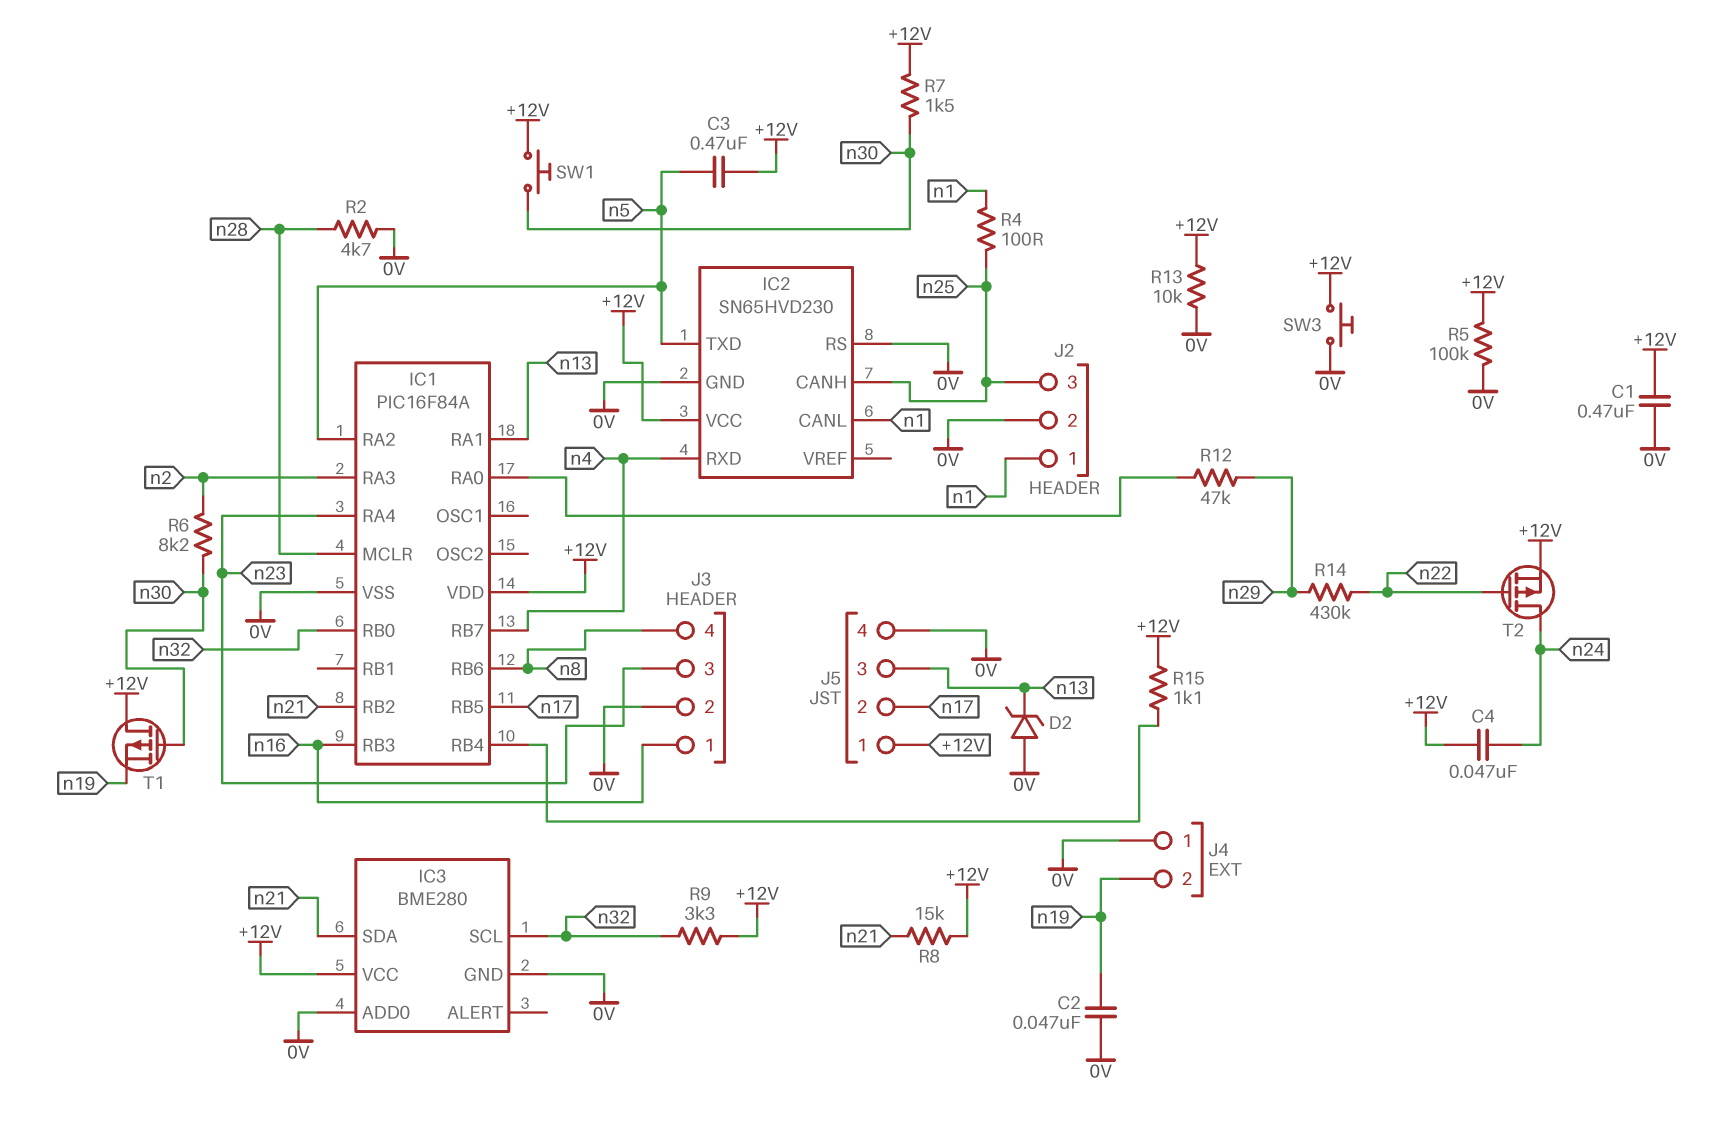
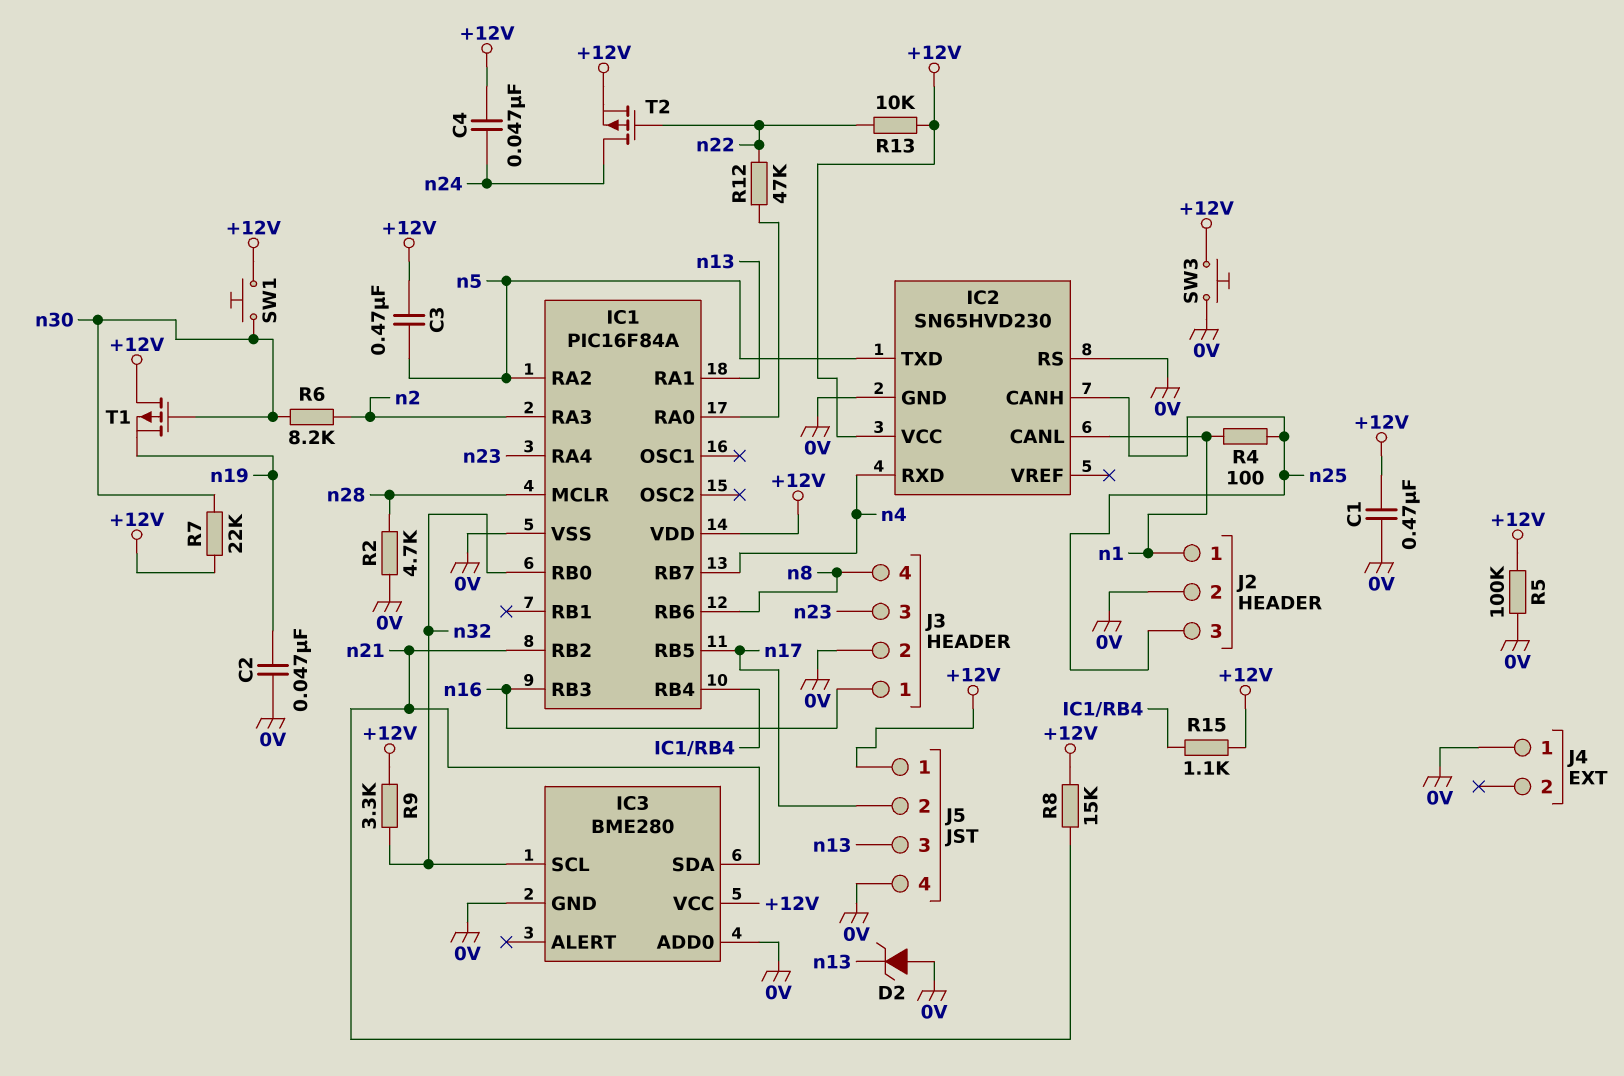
J4 pin 2: n19 -> none
R7: 1.5k (+12V, n30) -> 22k (+12V, n30)
R12: 47k (IC1/RA0, n29) -> 47k (IC1/RA0, n22)
R13: 10k (+12V, 0V) -> 10k (+12V, n22)
R14: 430k (n22, n29) -> none

